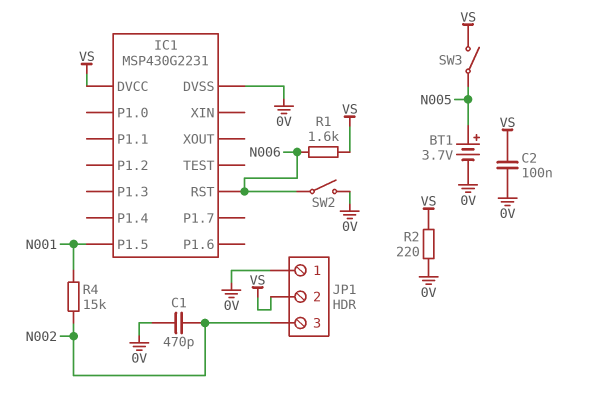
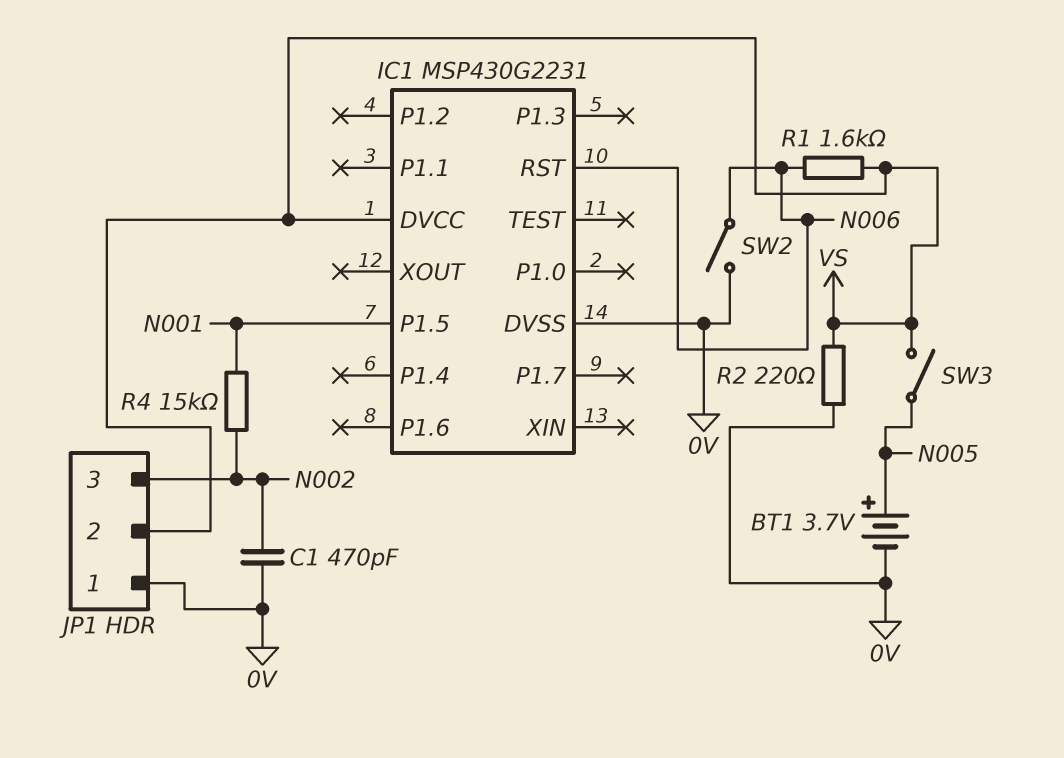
C2: 100nF (0V, VS) -> none

